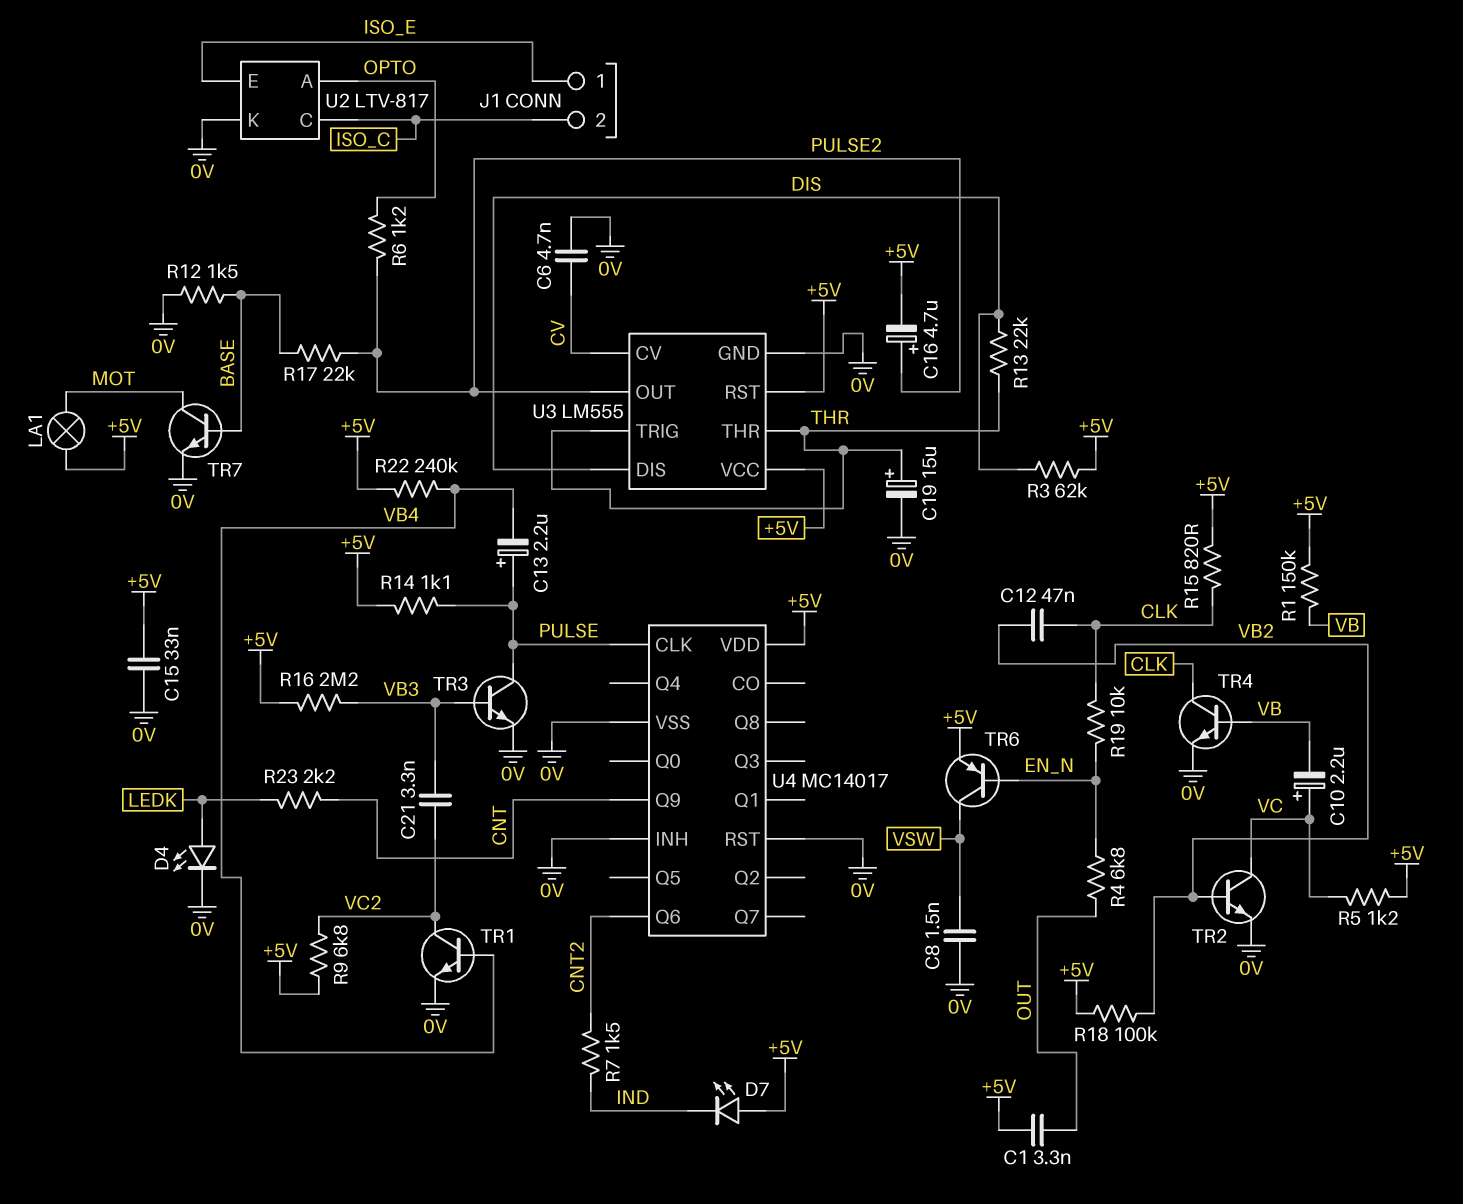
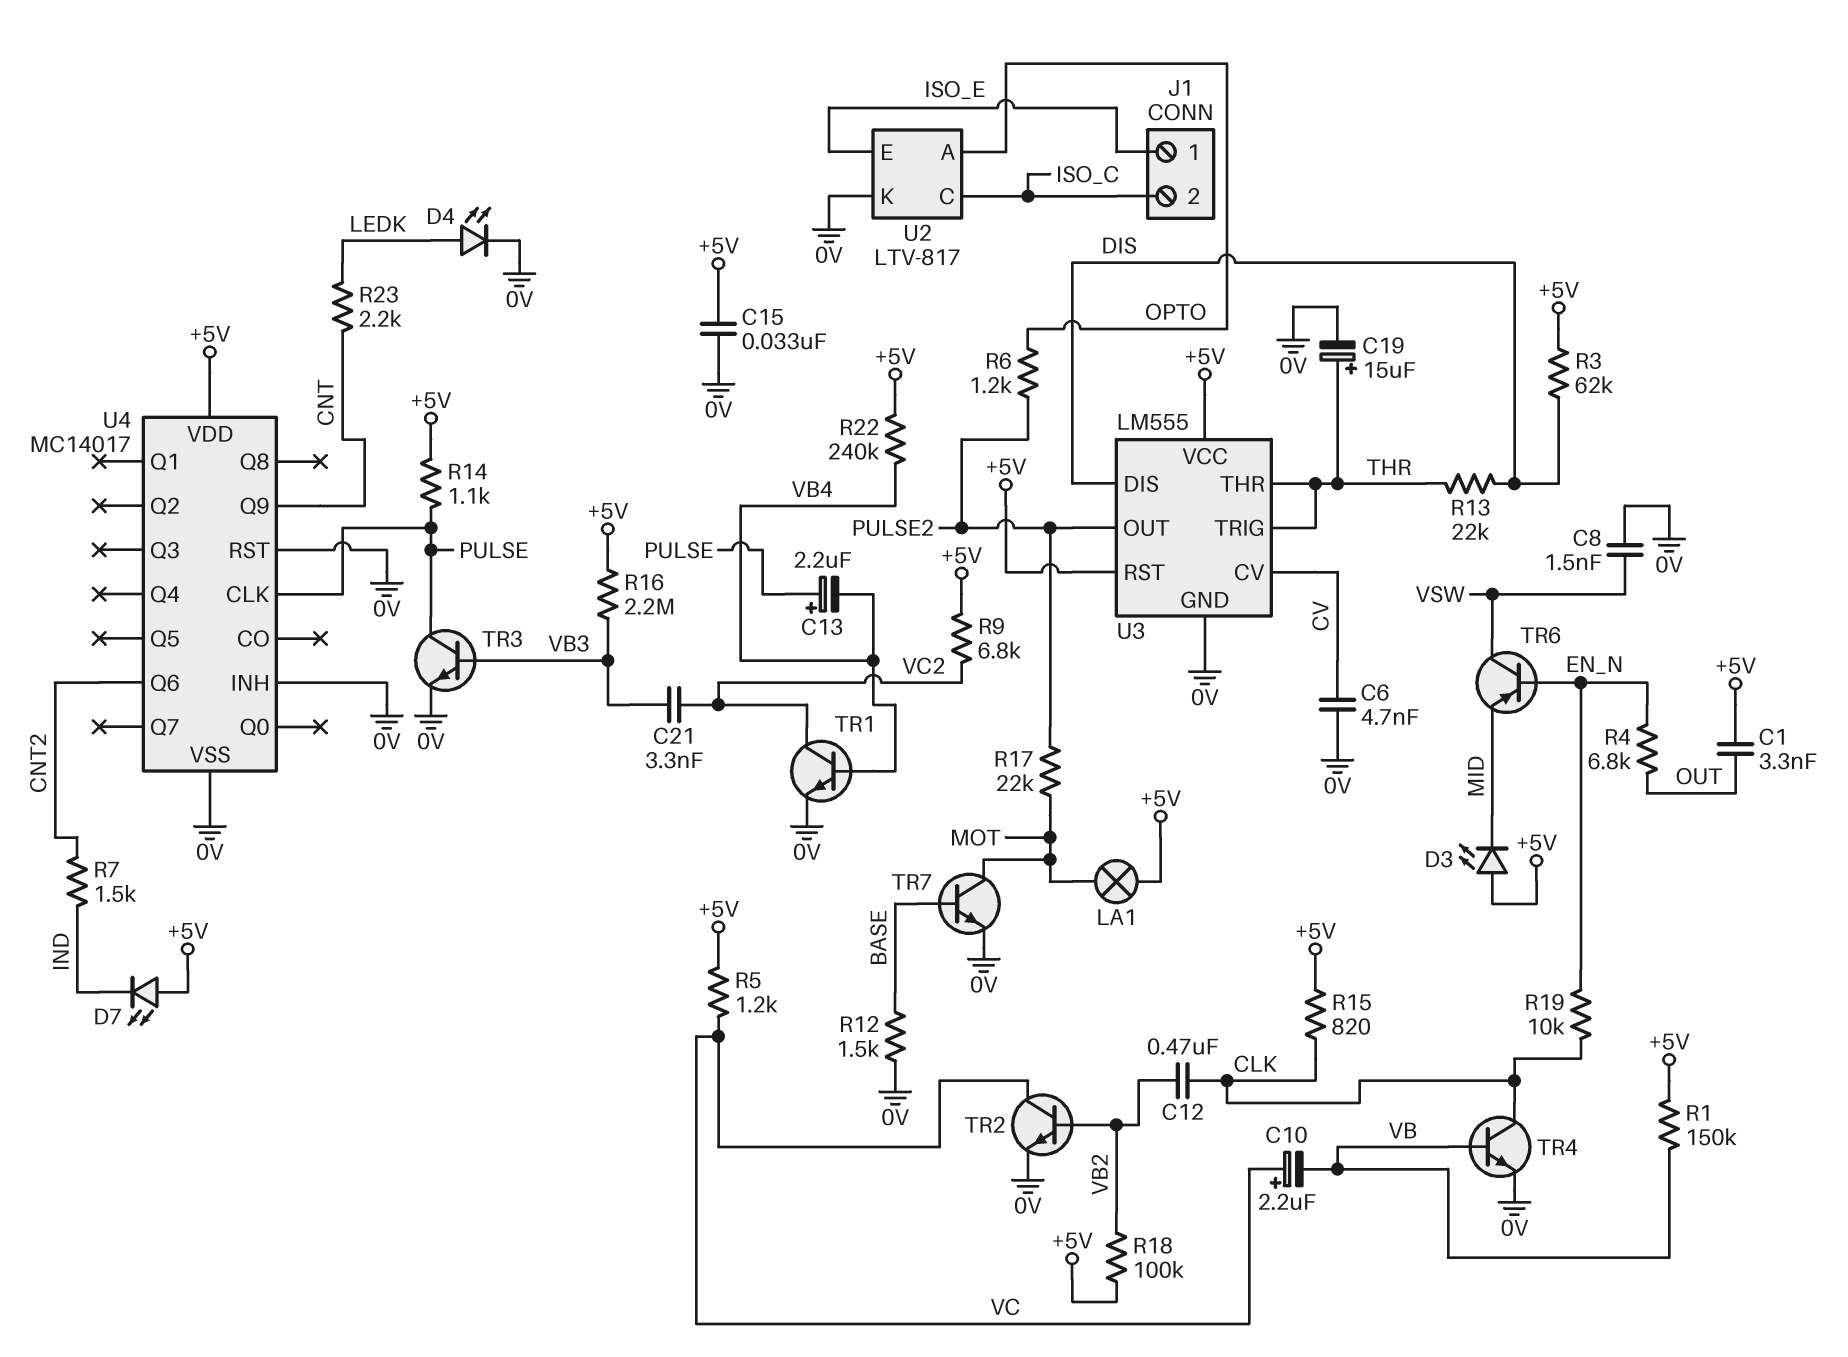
C12: 47nF (CLK, VB2) -> 470nF (CLK, VB2)
C16: 4.7uF (plus PULSE2, minus +5V) -> none
D3: none -> LED (A +5V, K MID)
R17: 22k (BASE, PULSE2) -> 22k (MOT, PULSE2)
TR6: PNP (B EN_N, C VSW, E +5V) -> PNP (B EN_N, C VSW, E MID)

